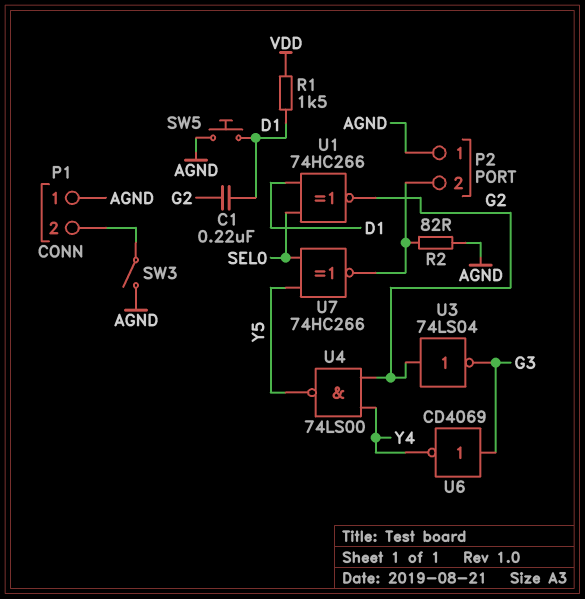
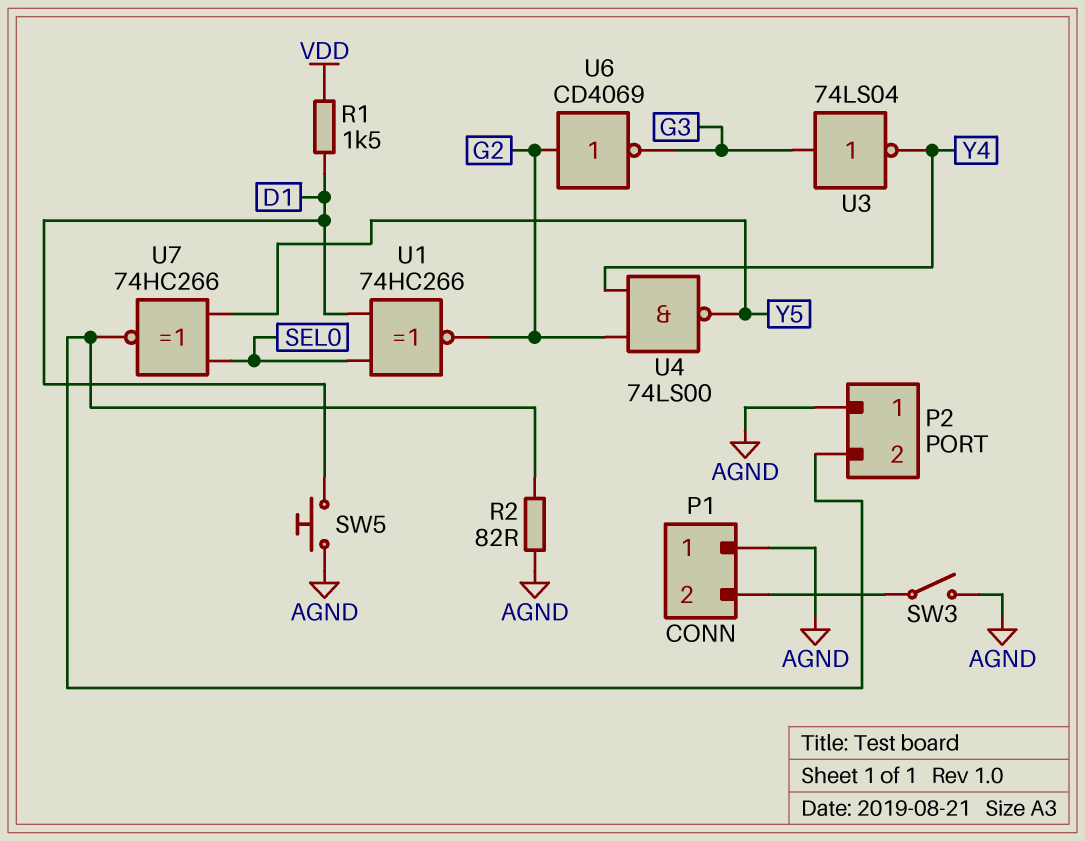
C1: 220nF (D1, G2) -> none
U3: NOT 74LS04 (in G2, out G3) -> NOT 74LS04 (in G3, out Y4)
U6: NOT CD4069 (in G3, out Y4) -> NOT CD4069 (in G2, out G3)

